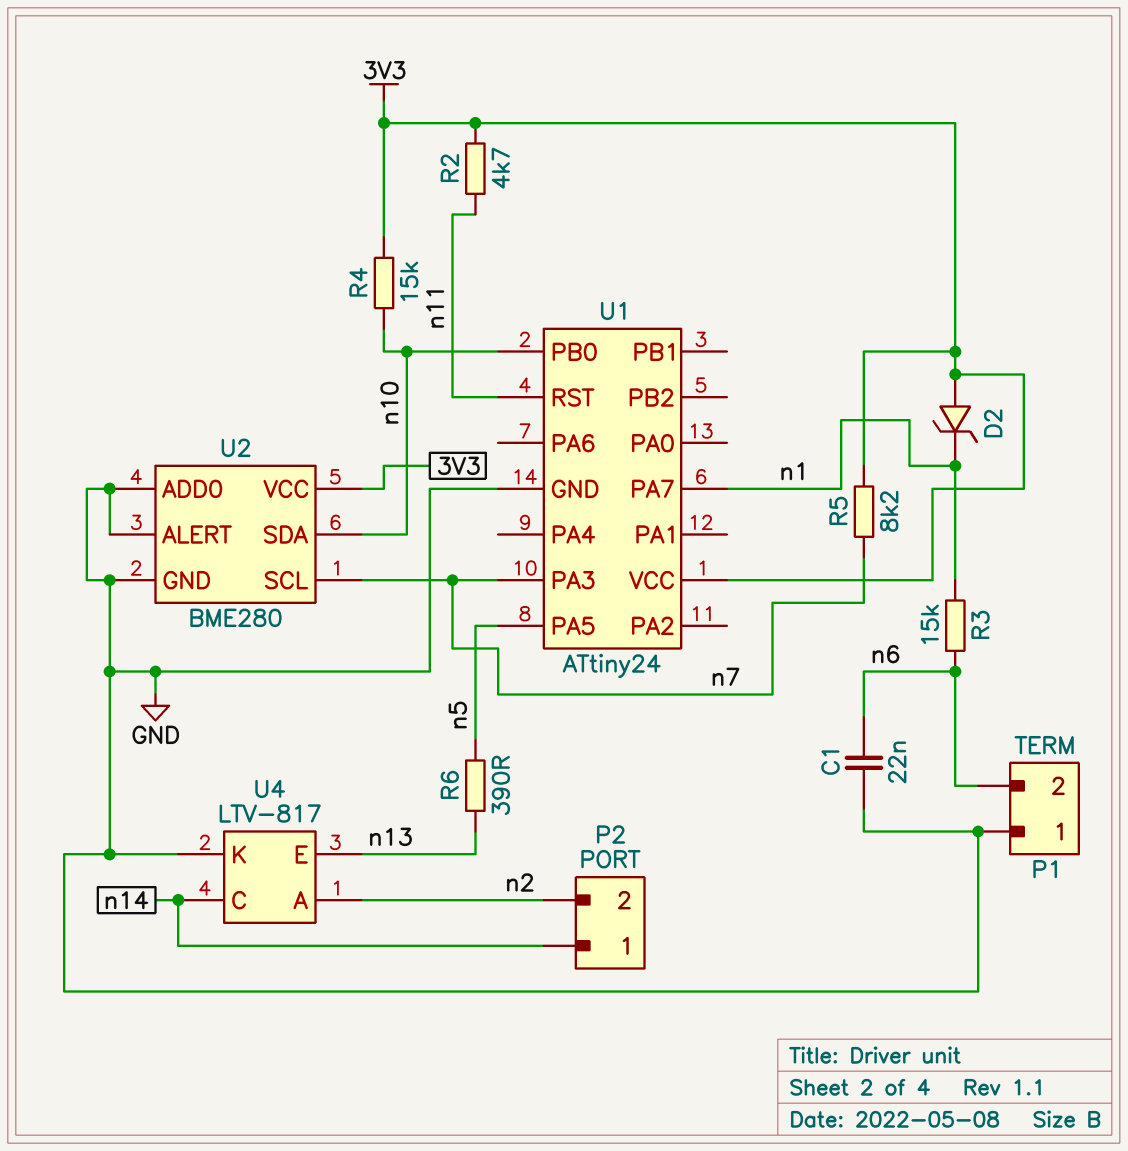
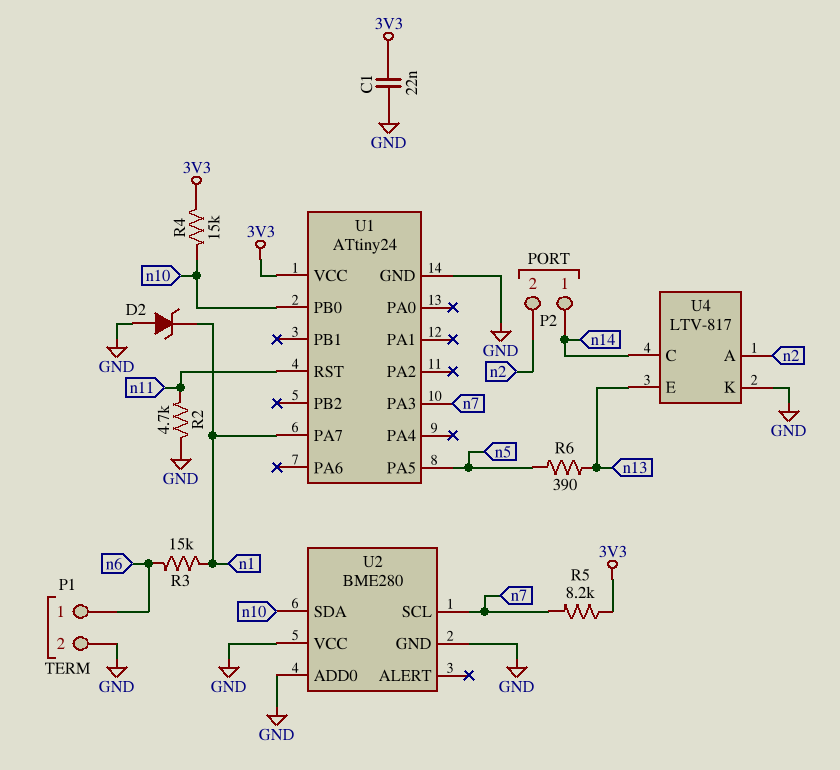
C1: 22nF (GND, n6) -> 22nF (3V3, GND)
D2: zener (A 3V3, K n1) -> zener (A GND, K n1)
P1 pin 1: GND -> n6
P1 pin 2: n6 -> GND
R2: 4.7k (3V3, n11) -> 4.7k (GND, n11)
U2 pin ALERT: GND -> none
U2 pin VCC: 3V3 -> GND

